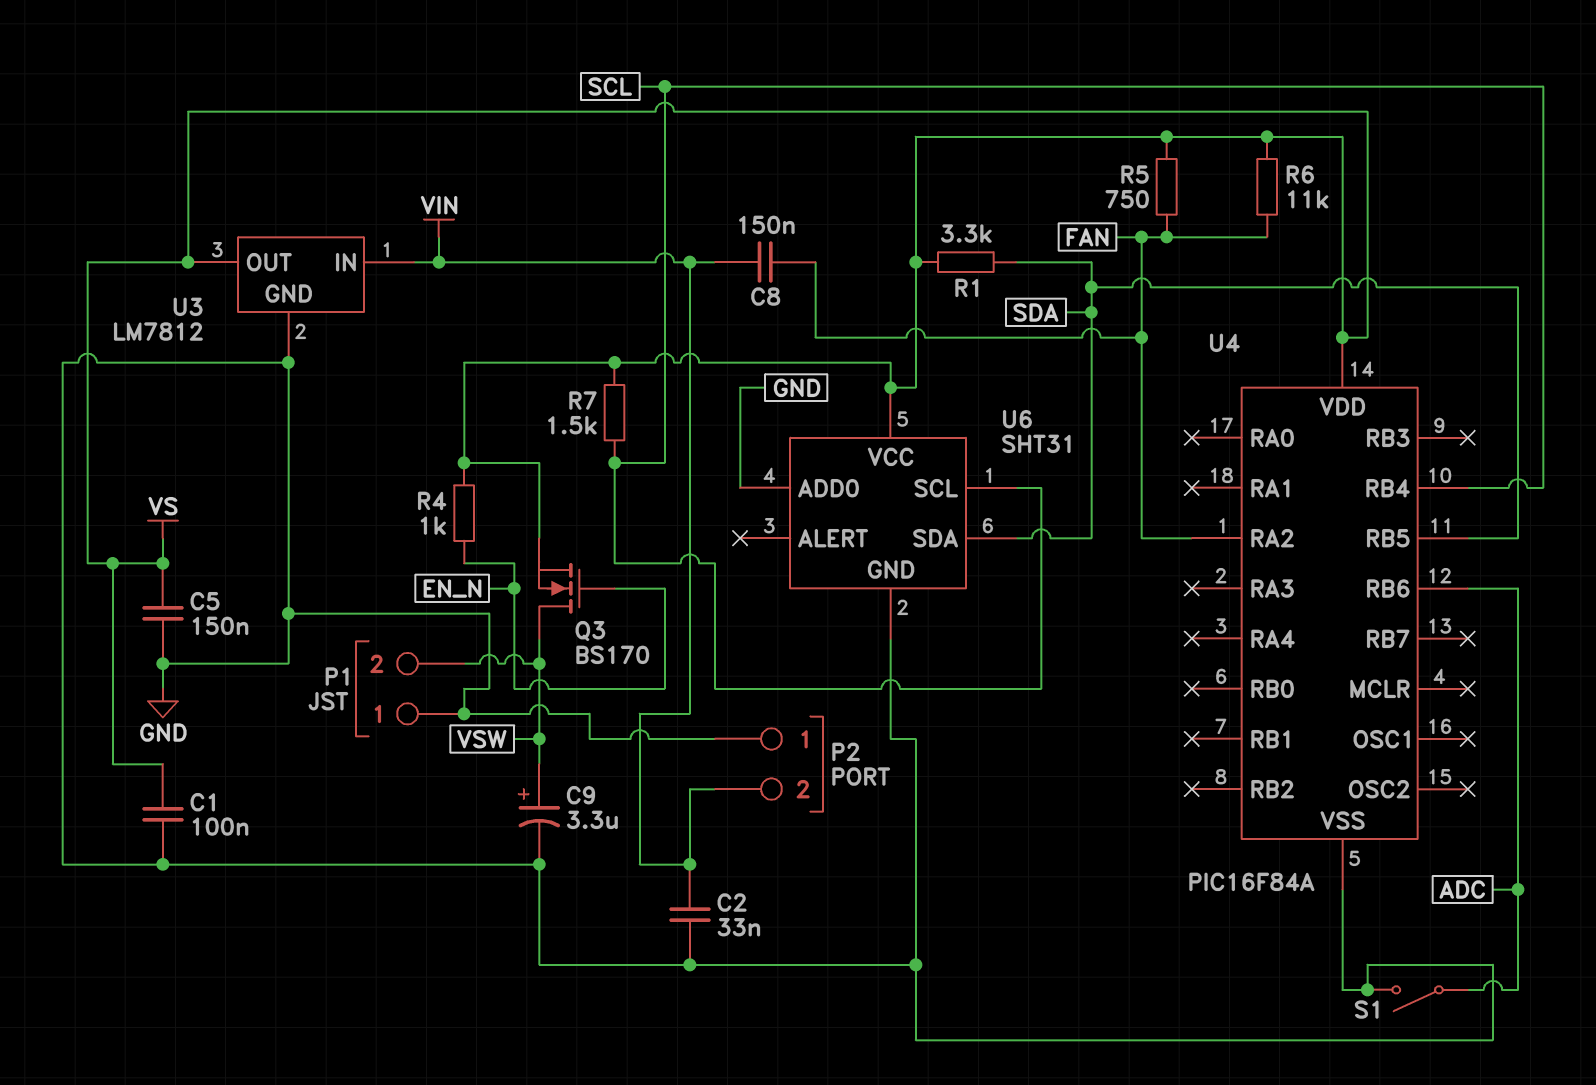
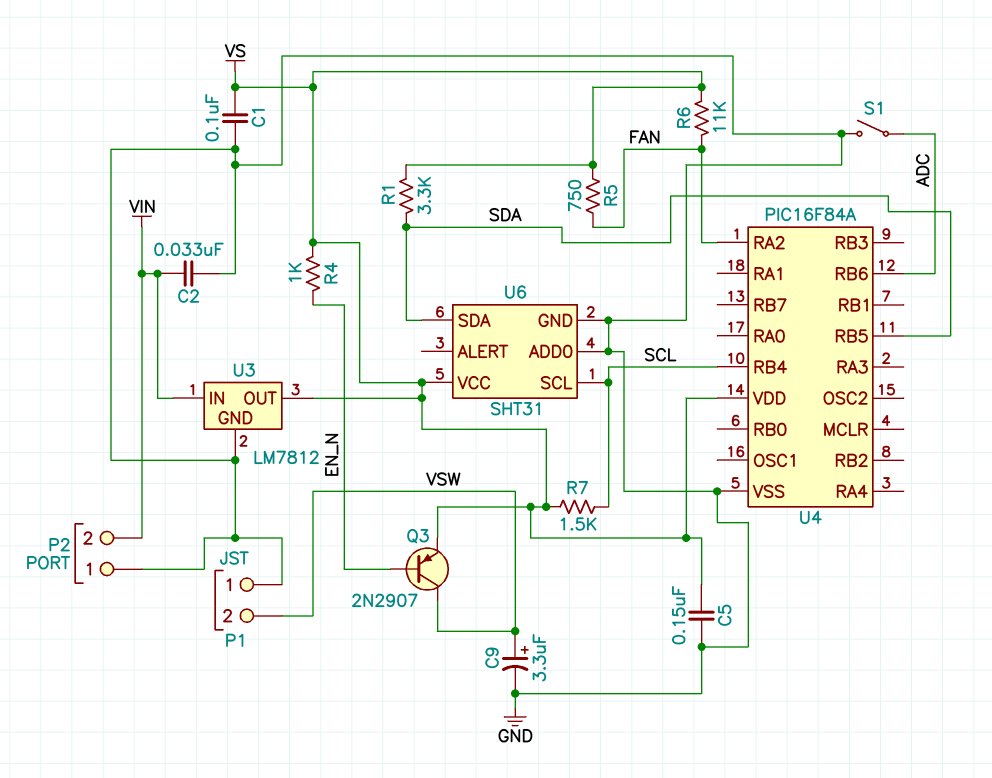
C8: 150nF (FAN, VIN) -> none
Q3: NMOS BS170 (G EN_N, D VSW, S VS) -> PNP 2N2907 (B EN_N, C VSW, E VS)

